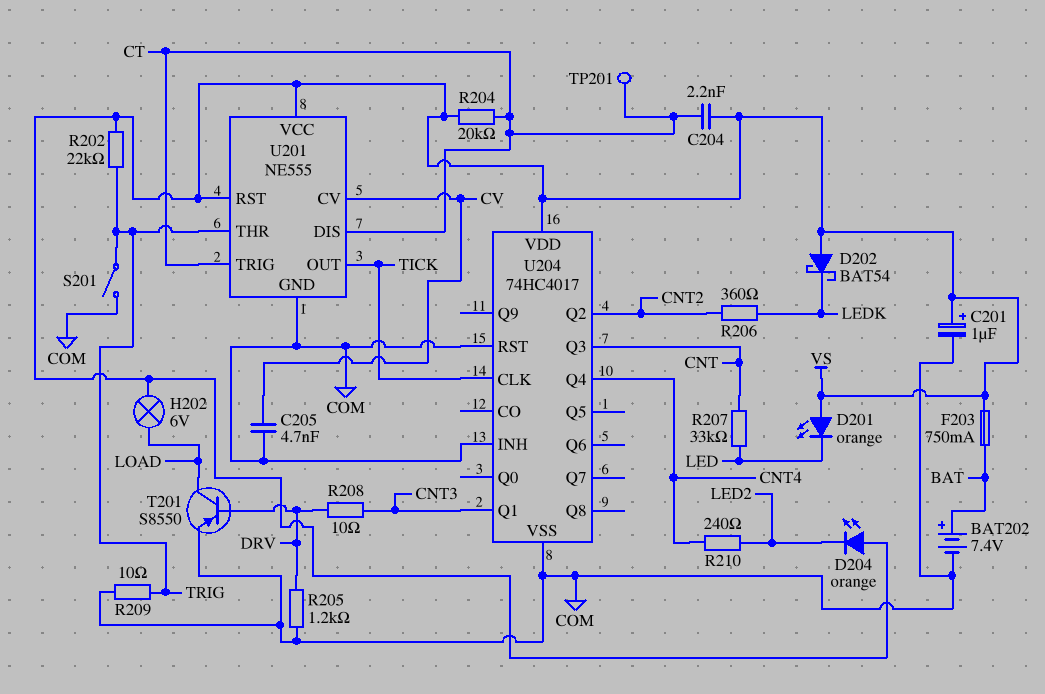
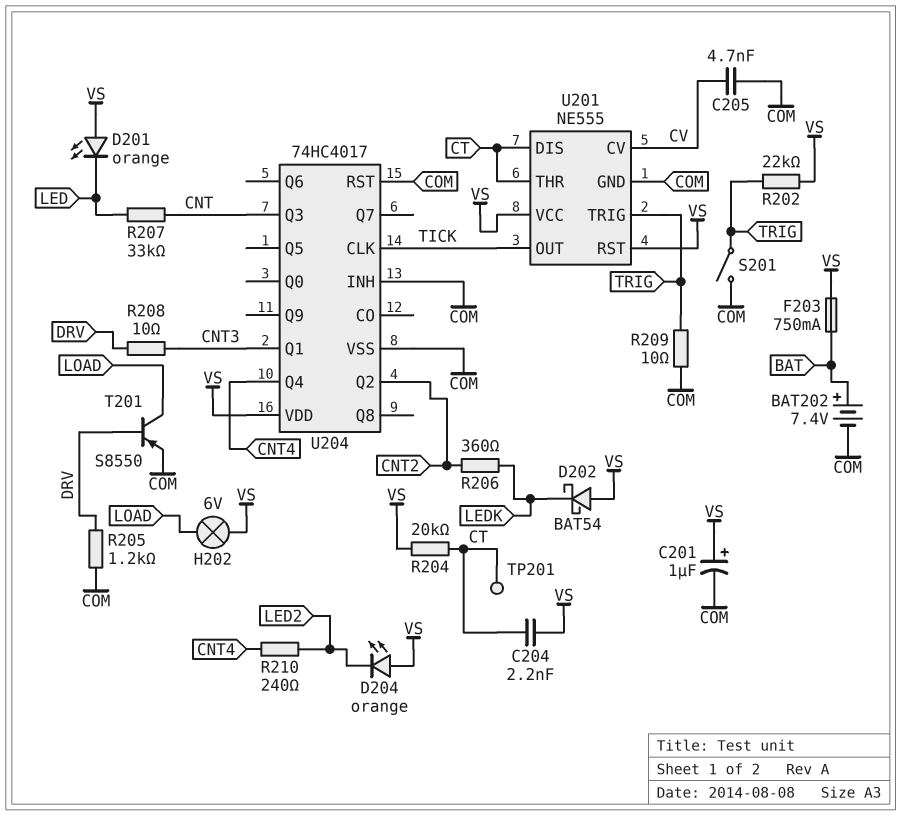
U201 pin THR: TRIG -> CT
U201 pin TRIG: CT -> TRIG

